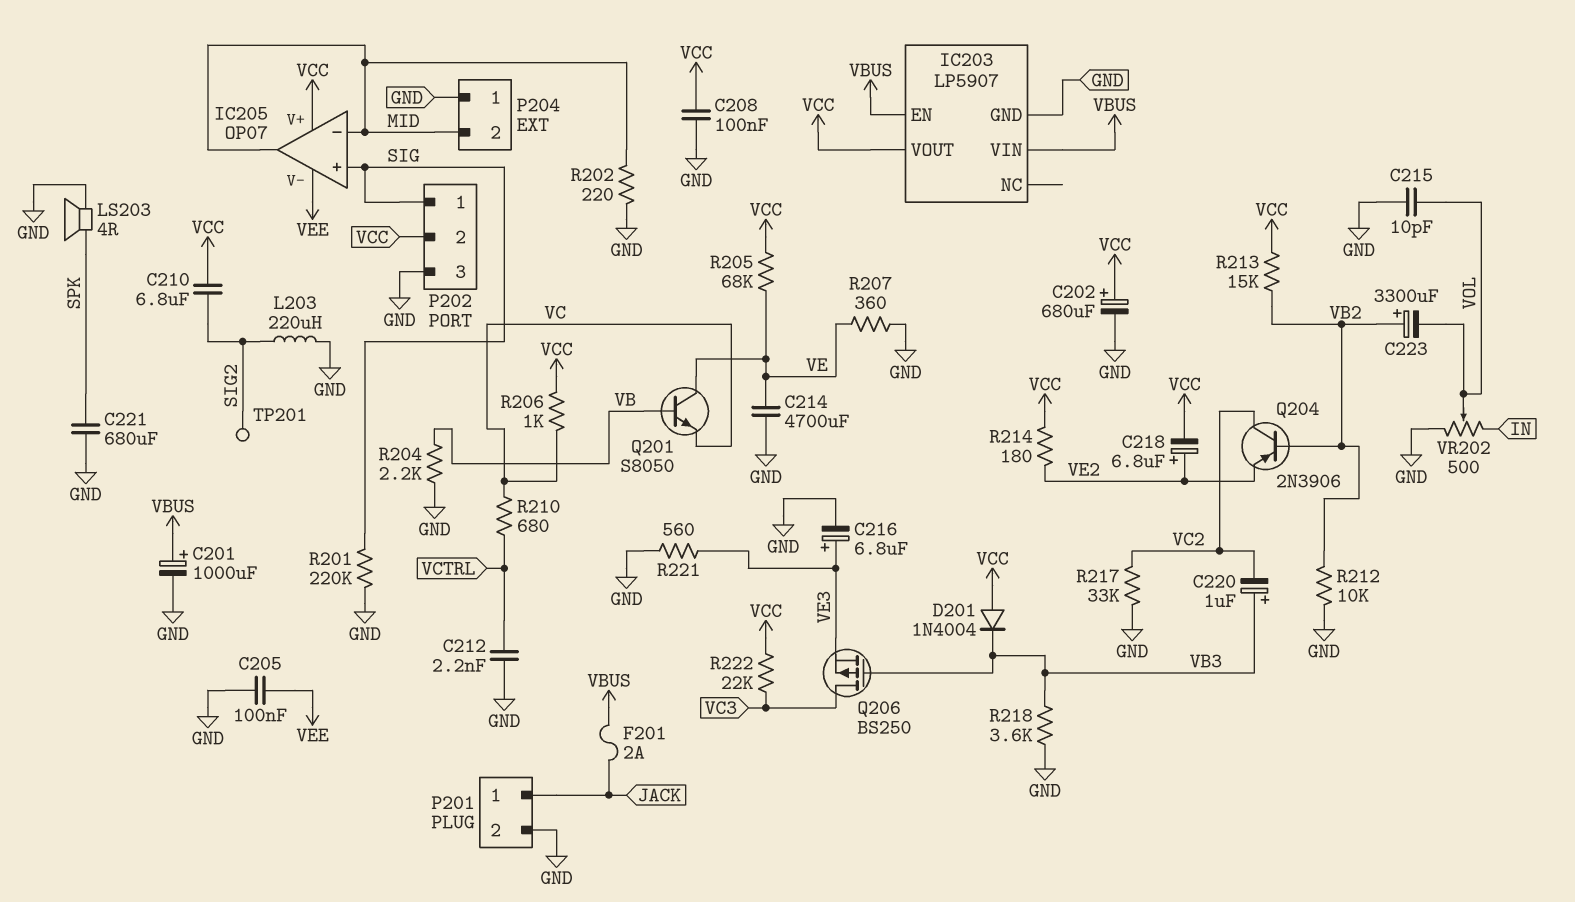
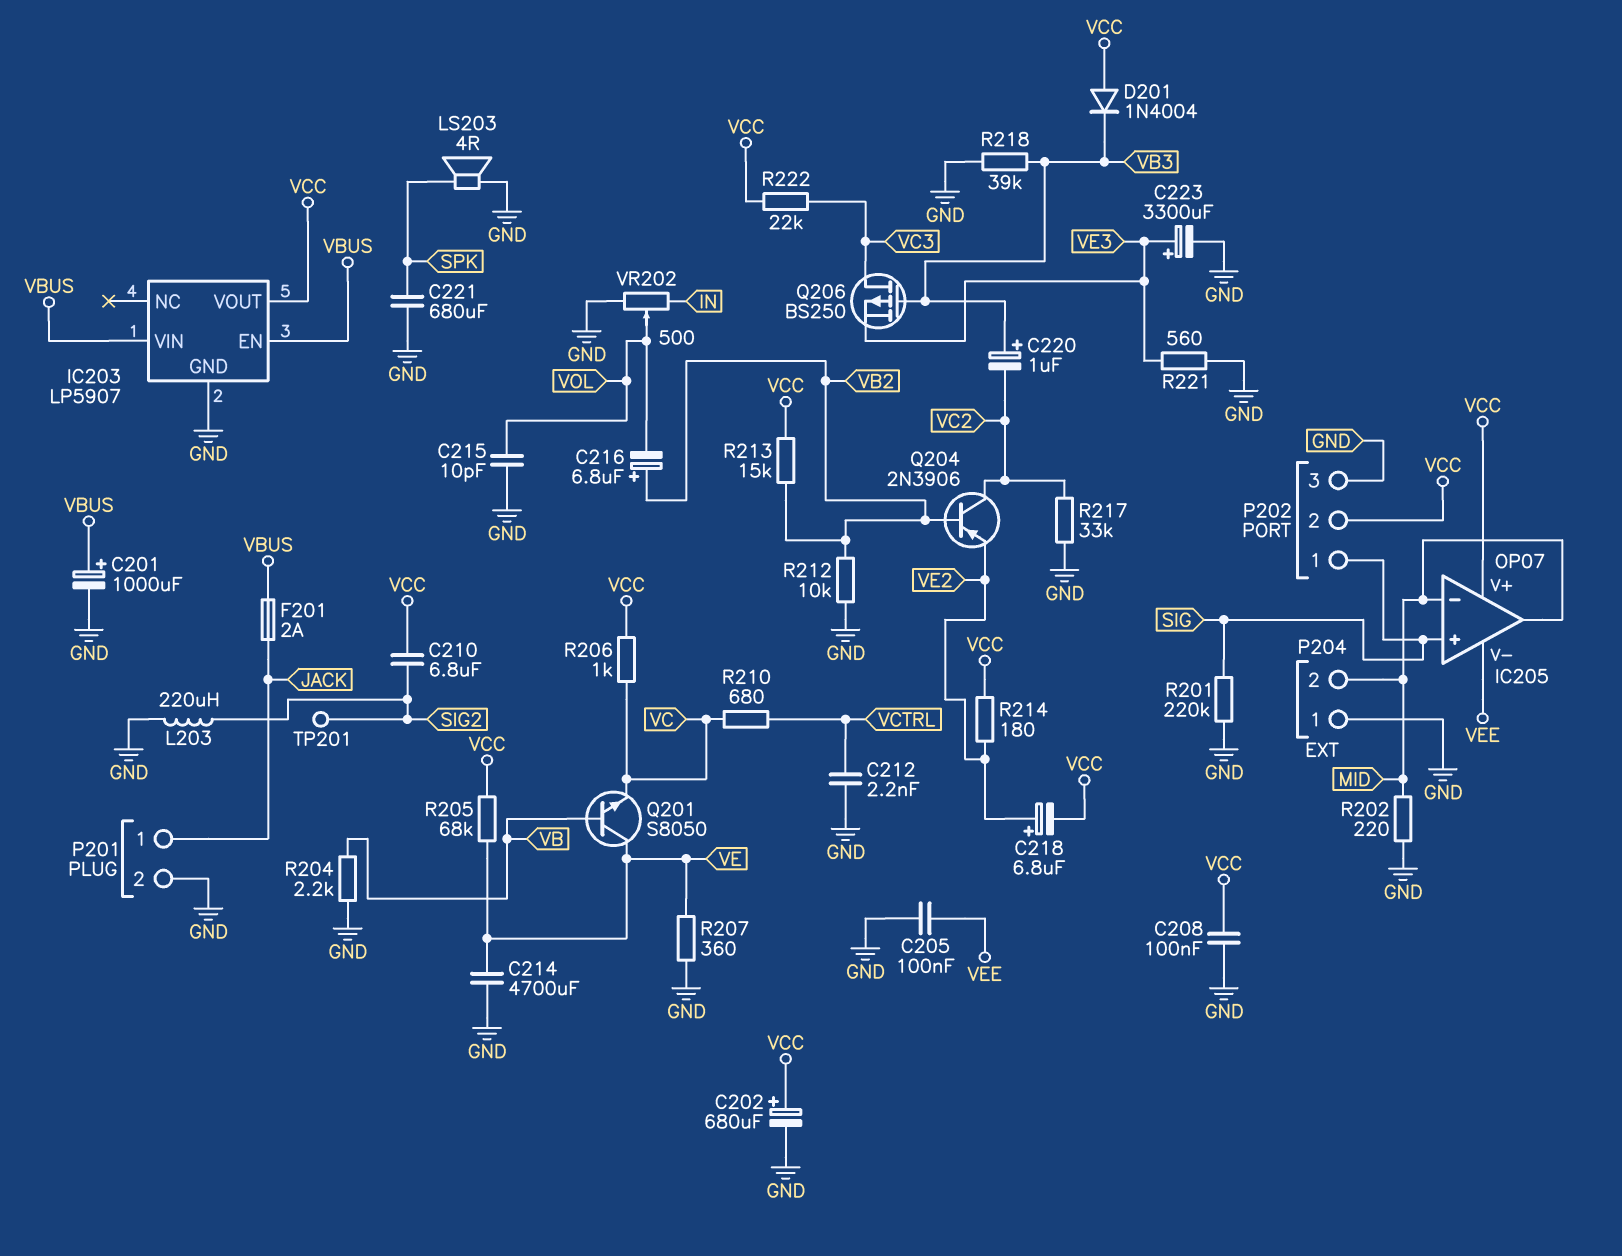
C216: 6.8uF (plus VE3, minus GND) -> 6.8uF (plus VB2, minus VOL)
C223: 3300uF (plus VB2, minus VOL) -> 3300uF (plus VE3, minus GND)
R218: 3.6k (GND, VB3) -> 39k (GND, VB3)

